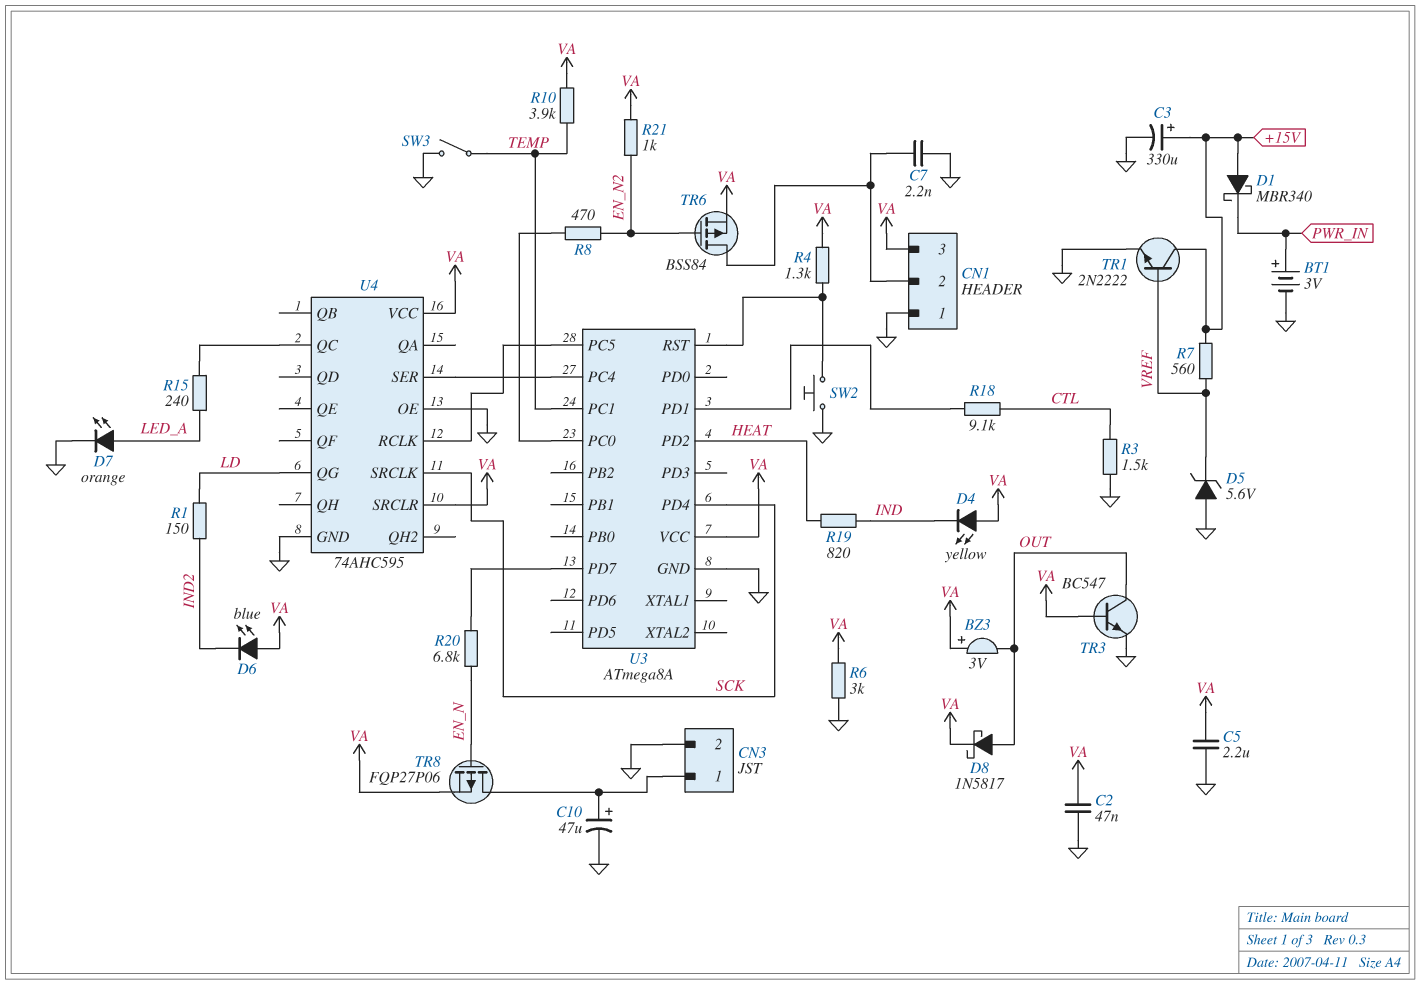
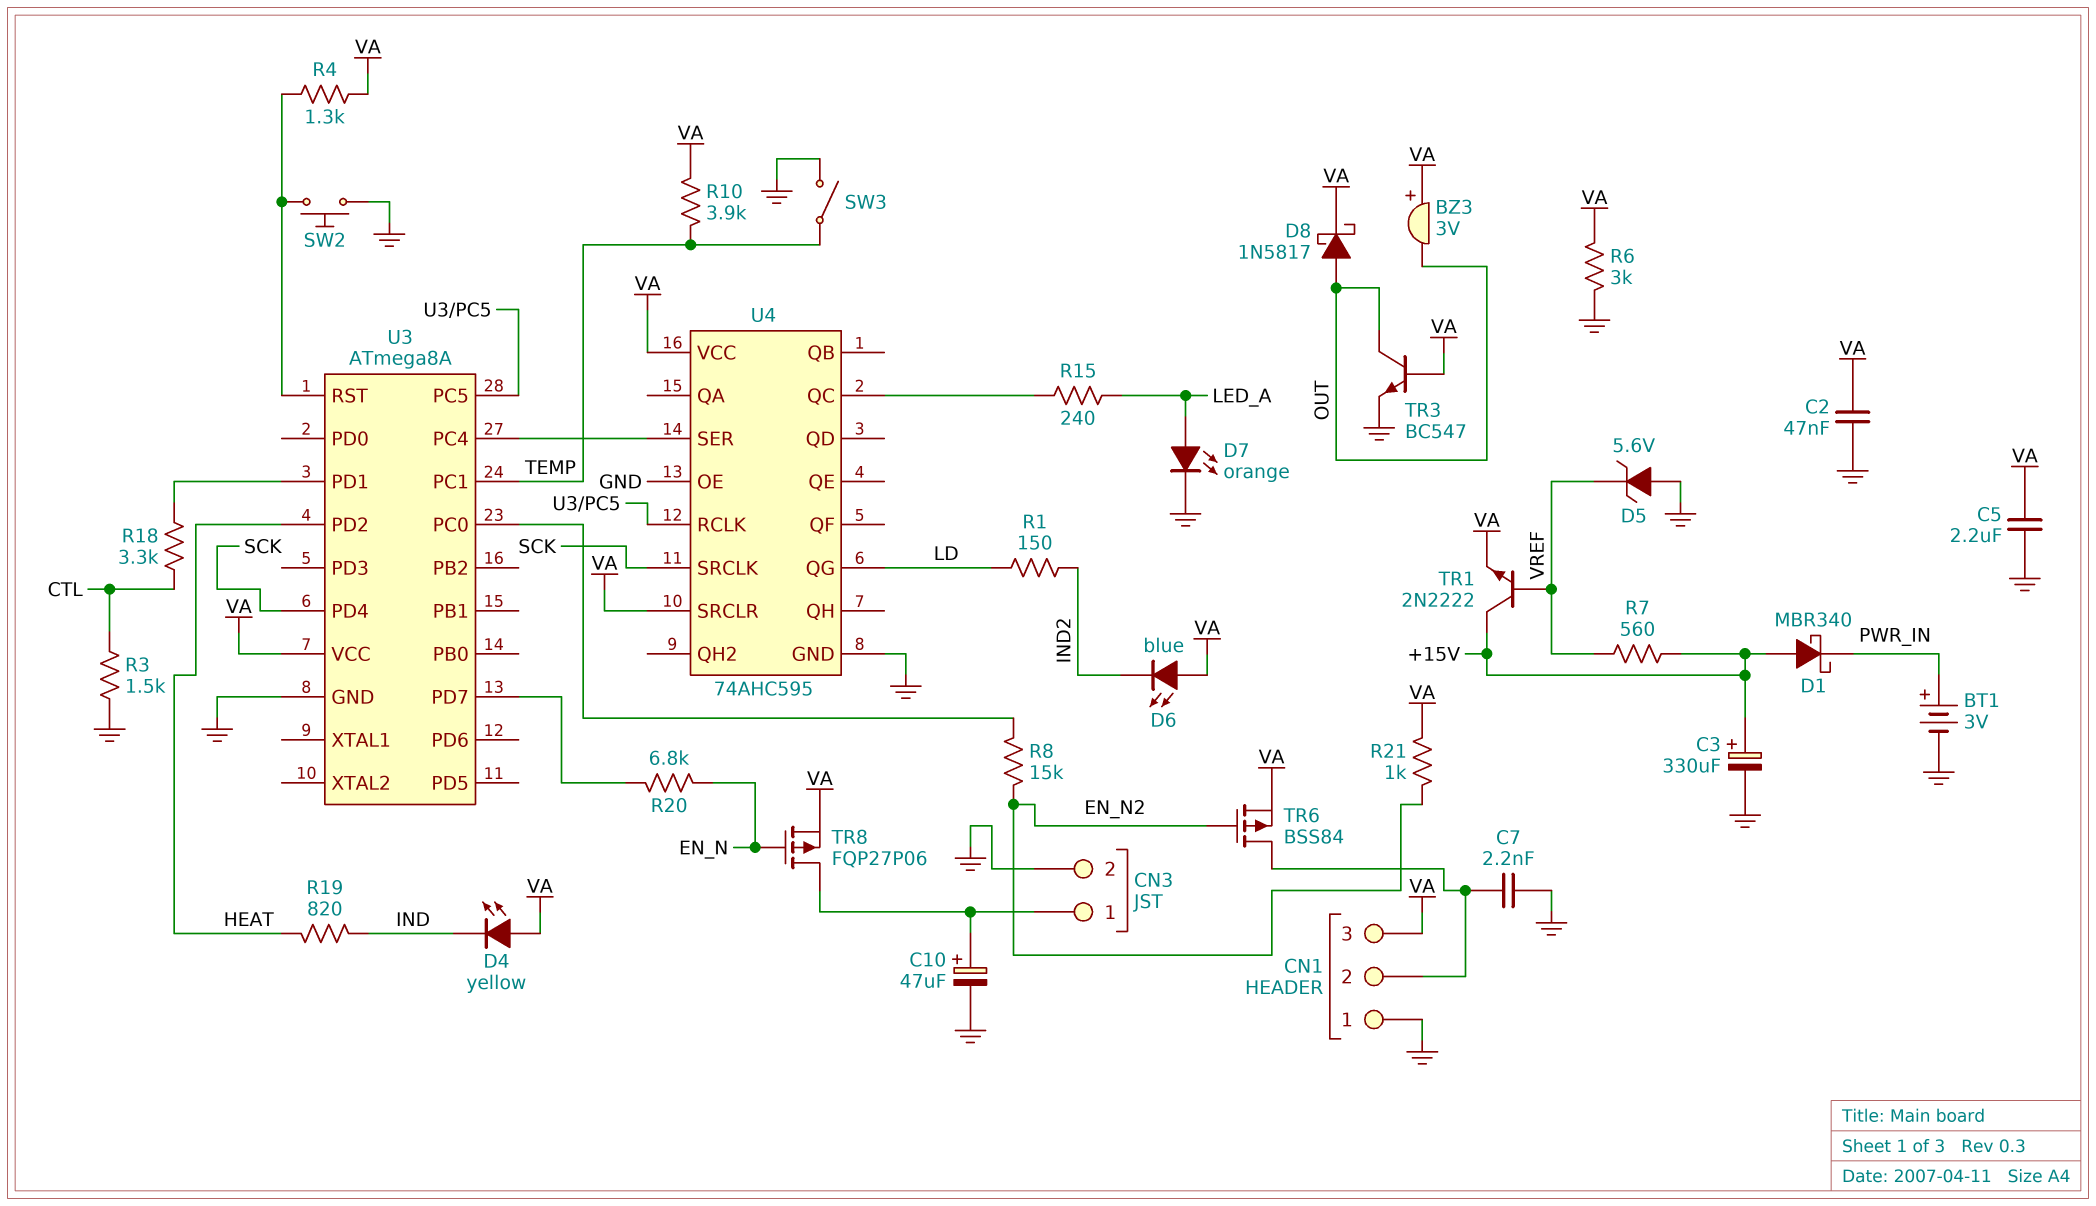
R8: 470 (EN_N2, U3/PC0) -> 15k (EN_N2, U3/PC0)
R18: 9.1k (CTL, U3/PD1) -> 3.3k (CTL, U3/PD1)
TR1: NPN 2N2222 (B VREF, C +15V, E GND) -> NPN 2N2222 (B VREF, C +15V, E VA)

